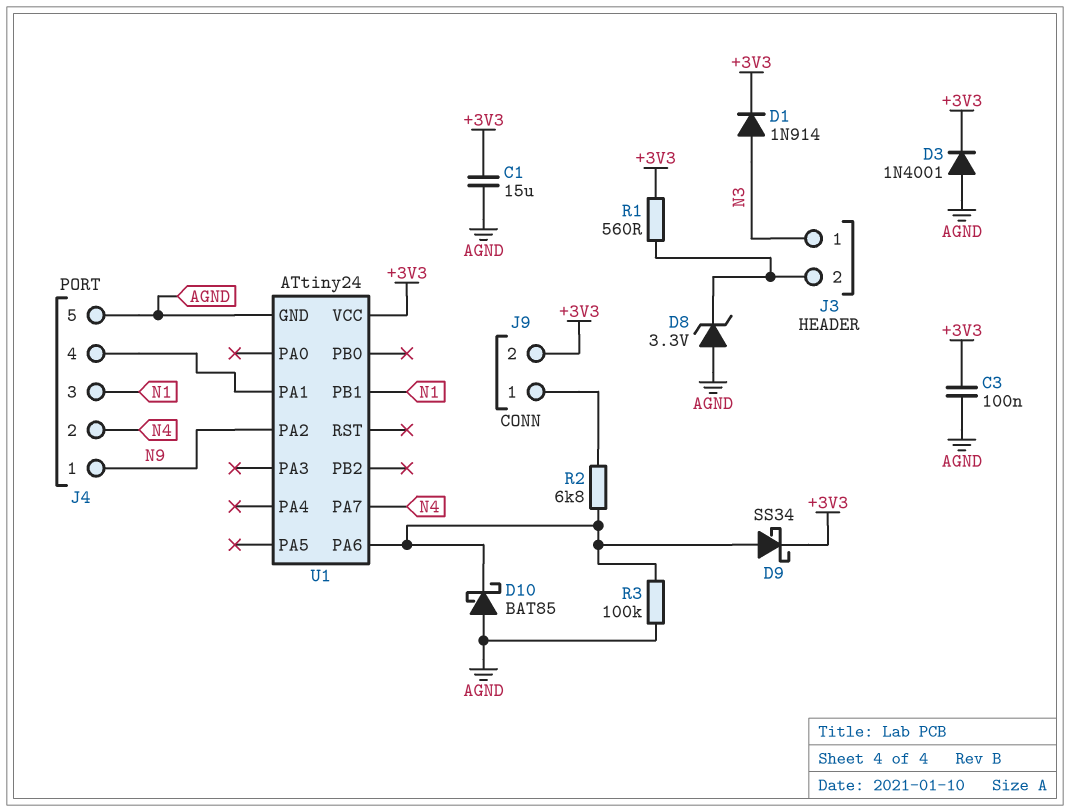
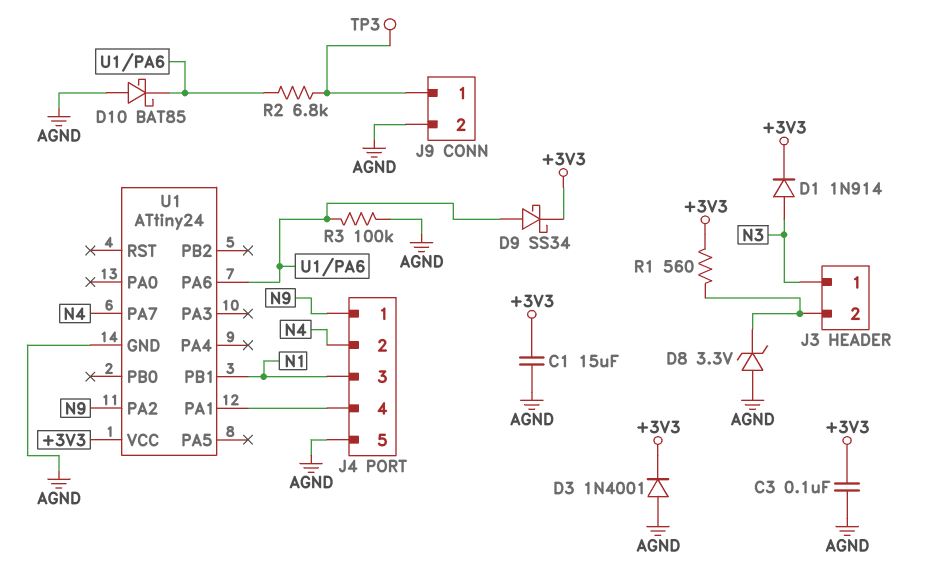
J9 pin 2: +3V3 -> AGND
TP3: none -> test point (J9/1)

